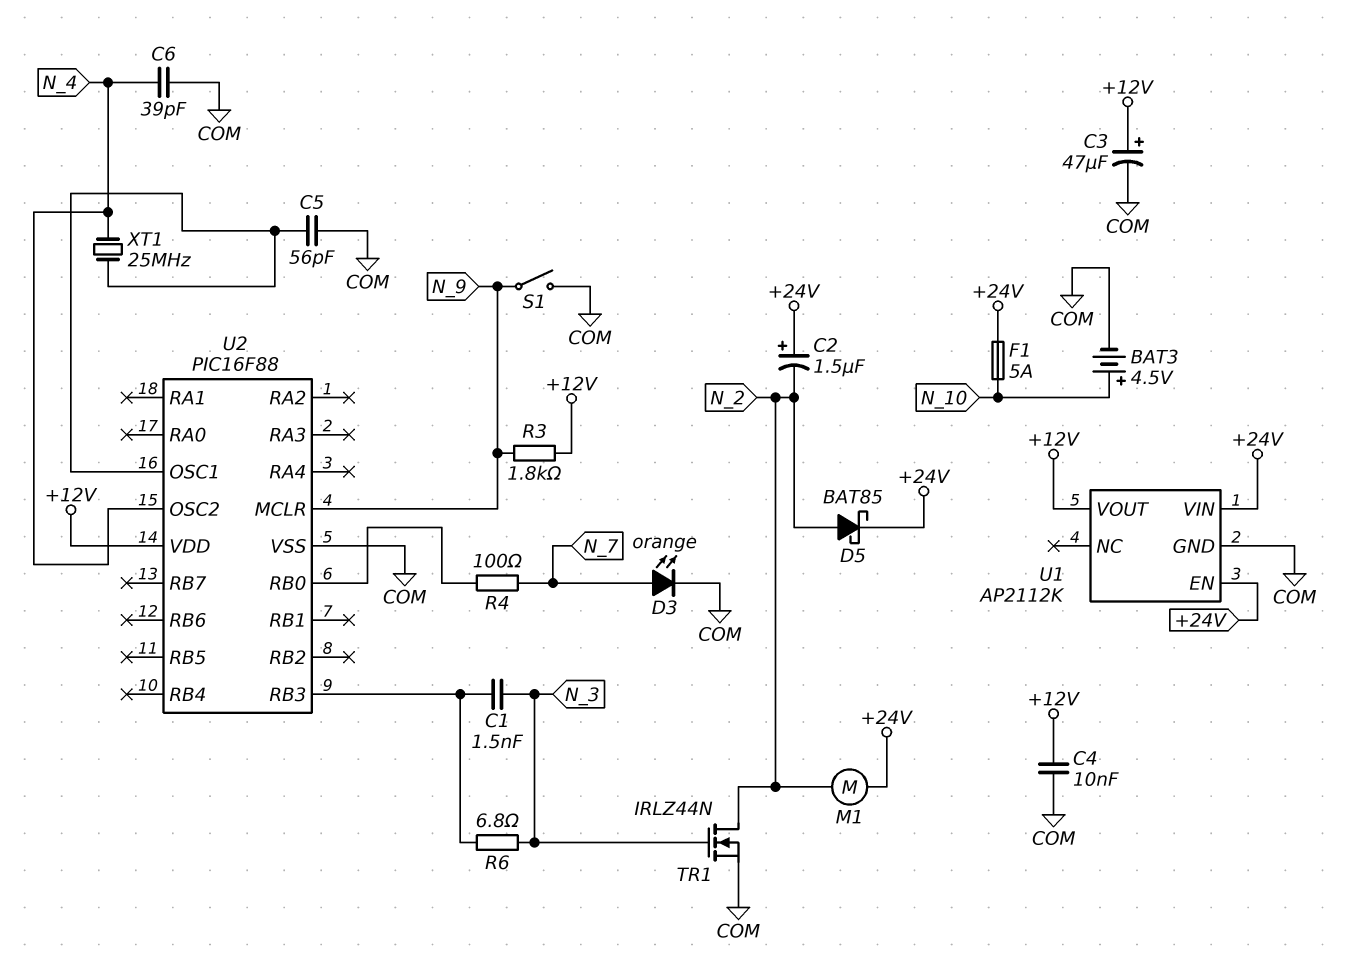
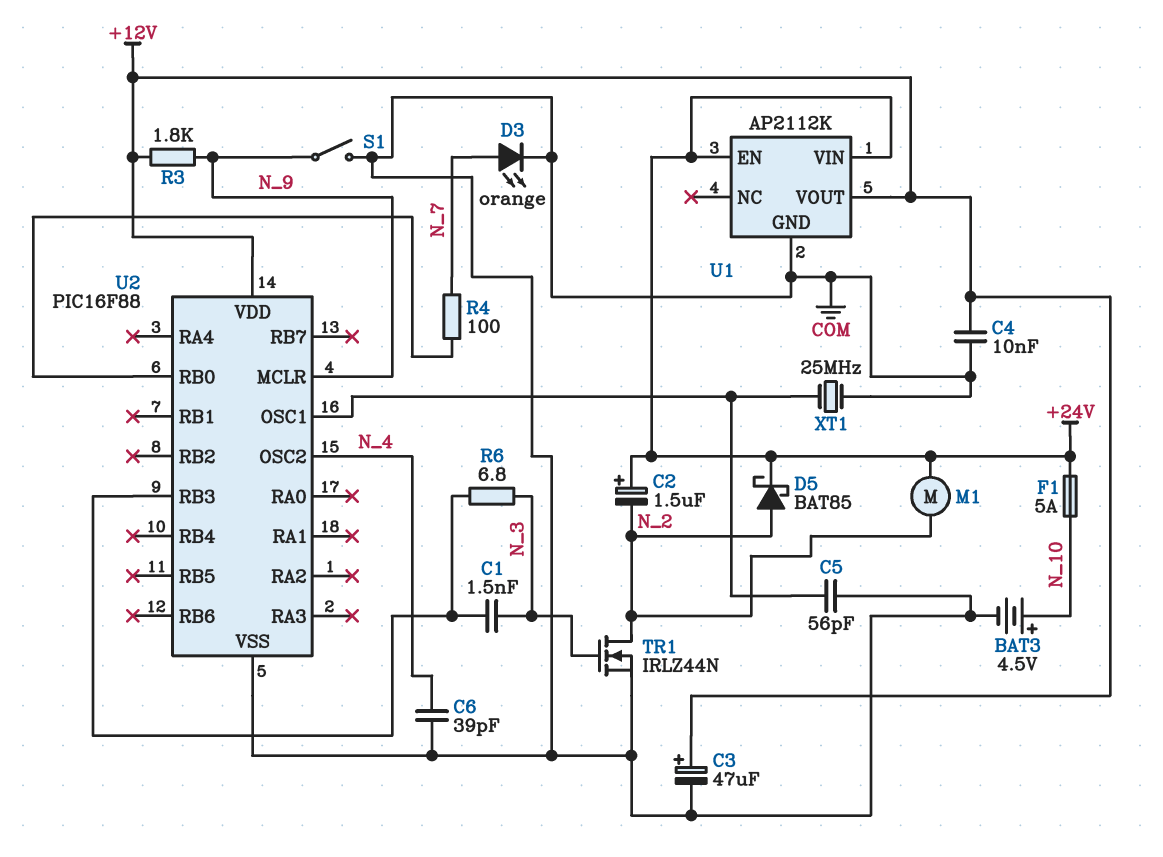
XT1: 25MHz (N_4, U2/OSC1) -> 25MHz (COM, U2/OSC1)

